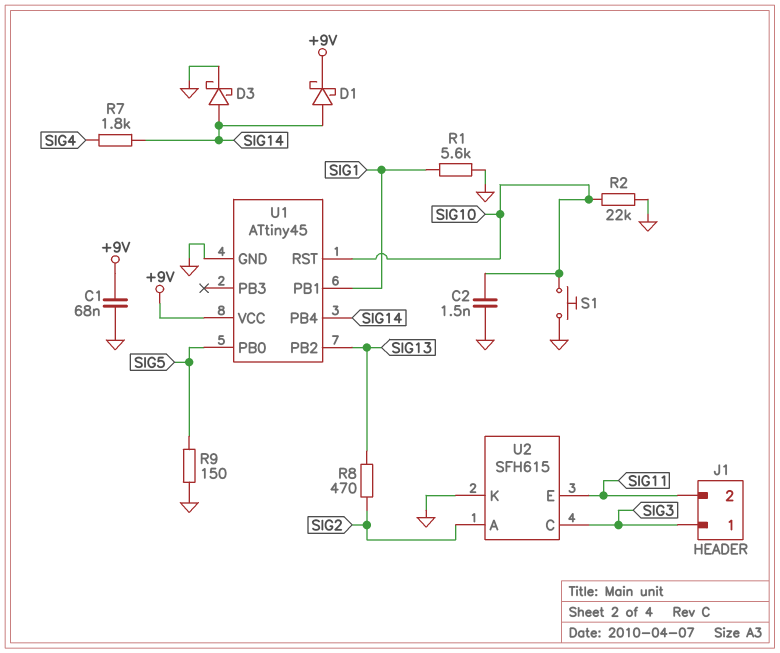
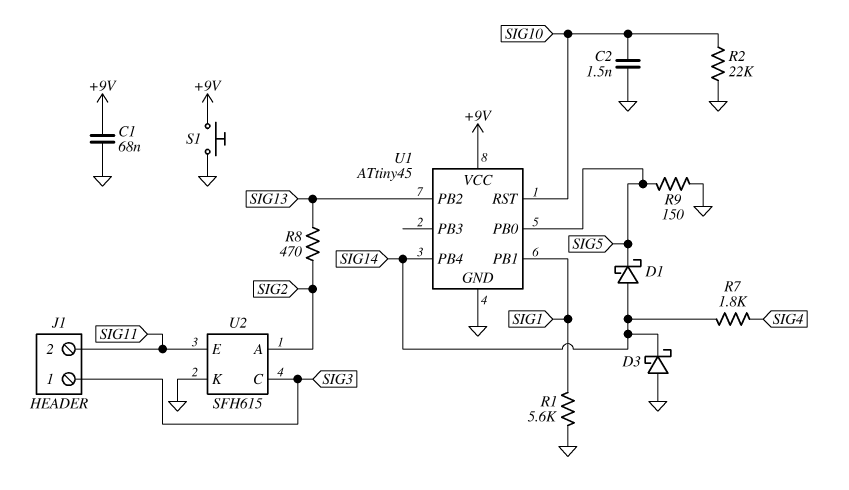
D1: schottky (A SIG14, K +9V) -> schottky (A SIG14, K SIG5)
D3: schottky (A SIG14, K GND) -> schottky (A GND, K SIG14)
S1: button (GND, SIG10) -> button (+9V, GND)

